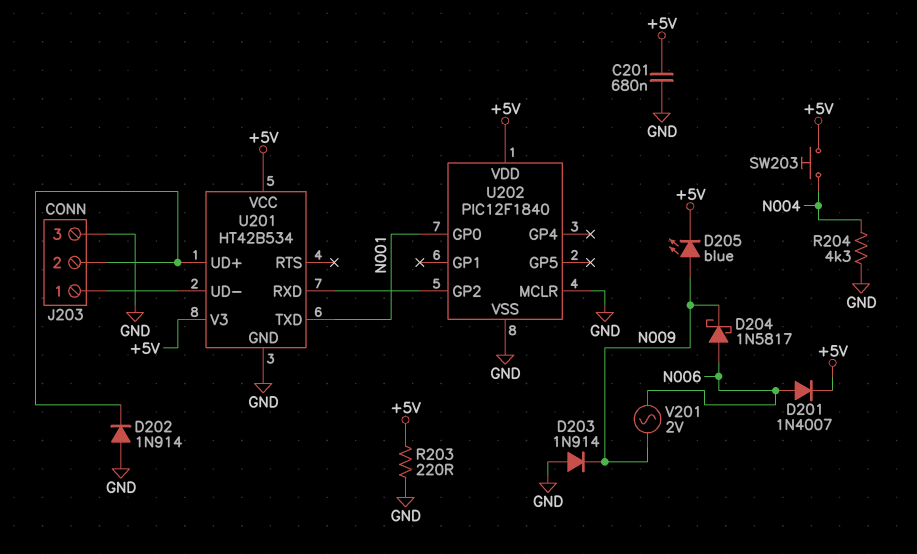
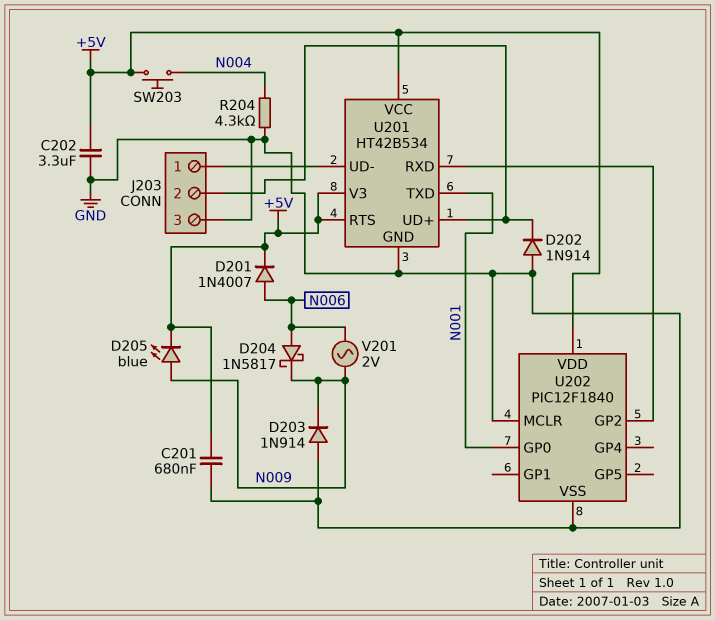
C202: none -> 3.3uF (+5V, GND)
R203: 220 (+5V, GND) -> none
U201 pin RTS: none -> +5V

